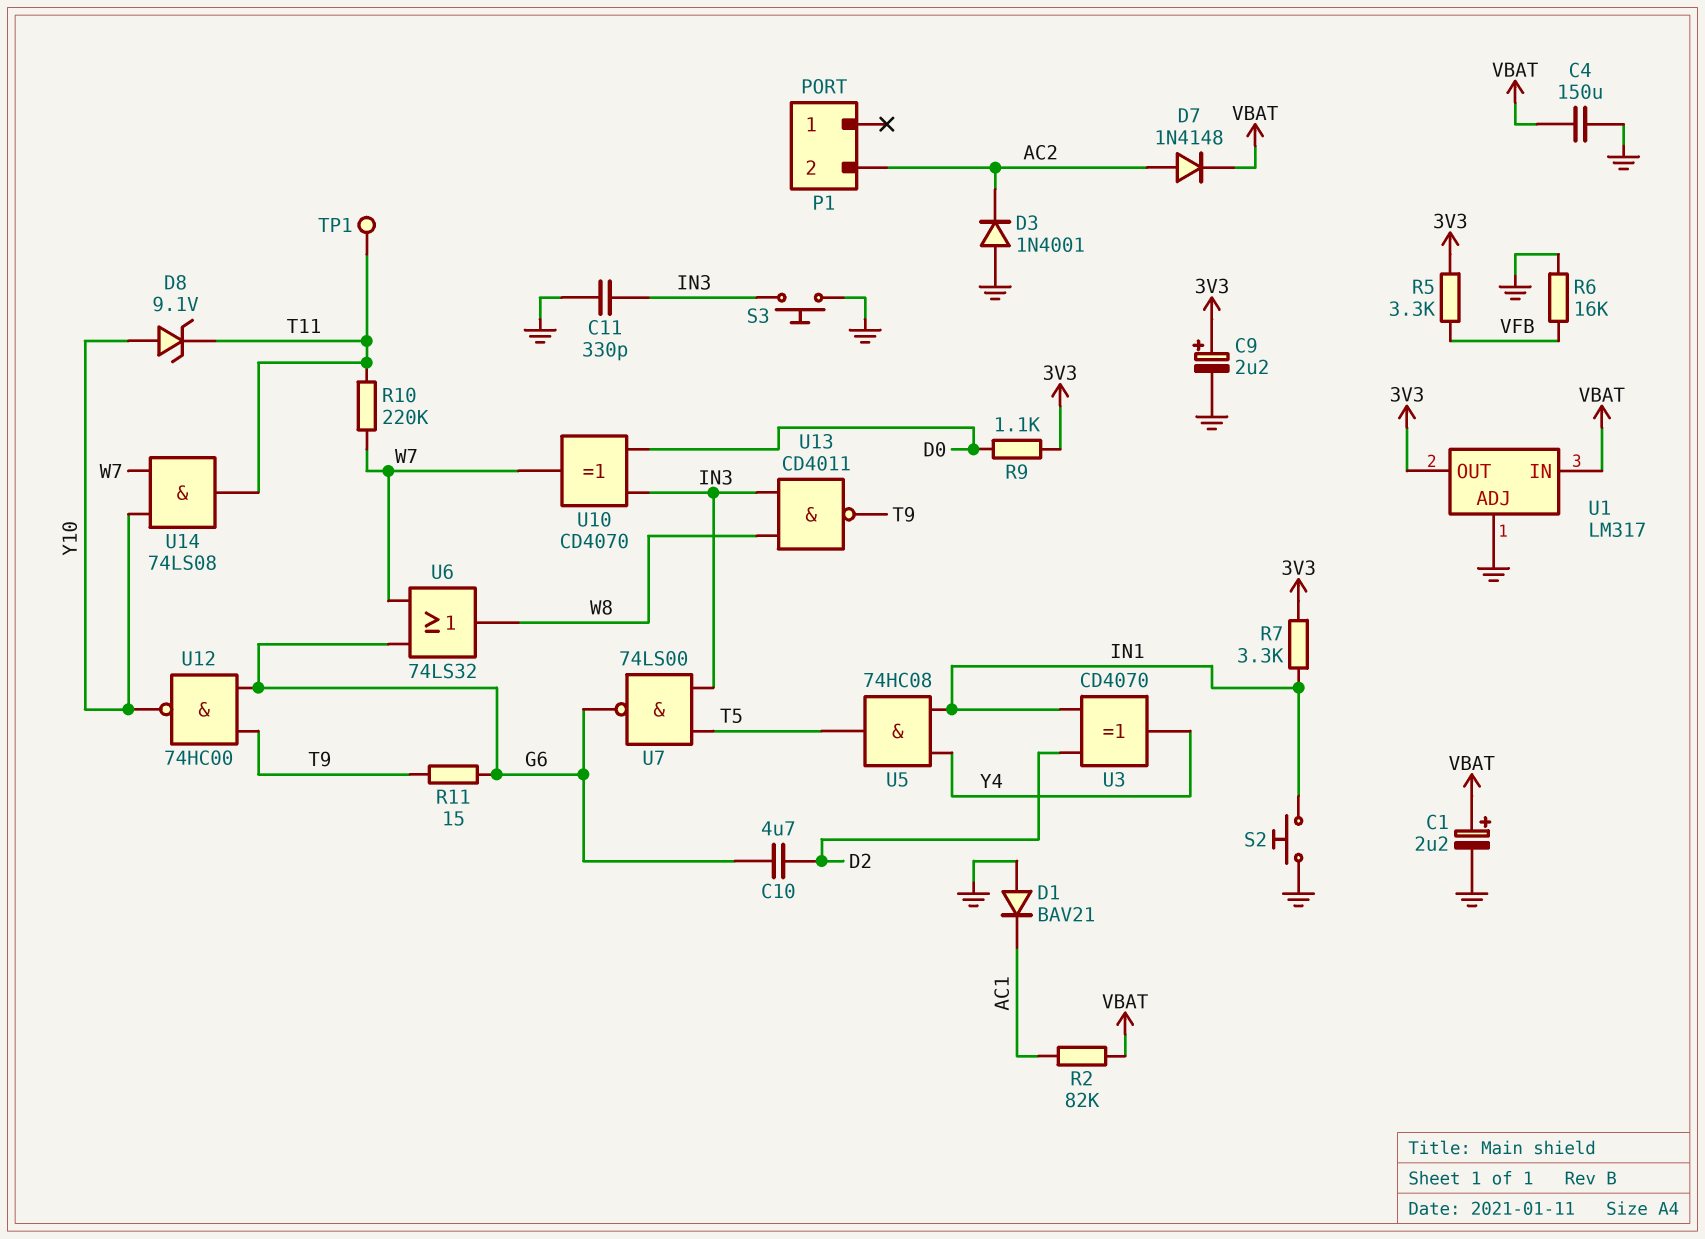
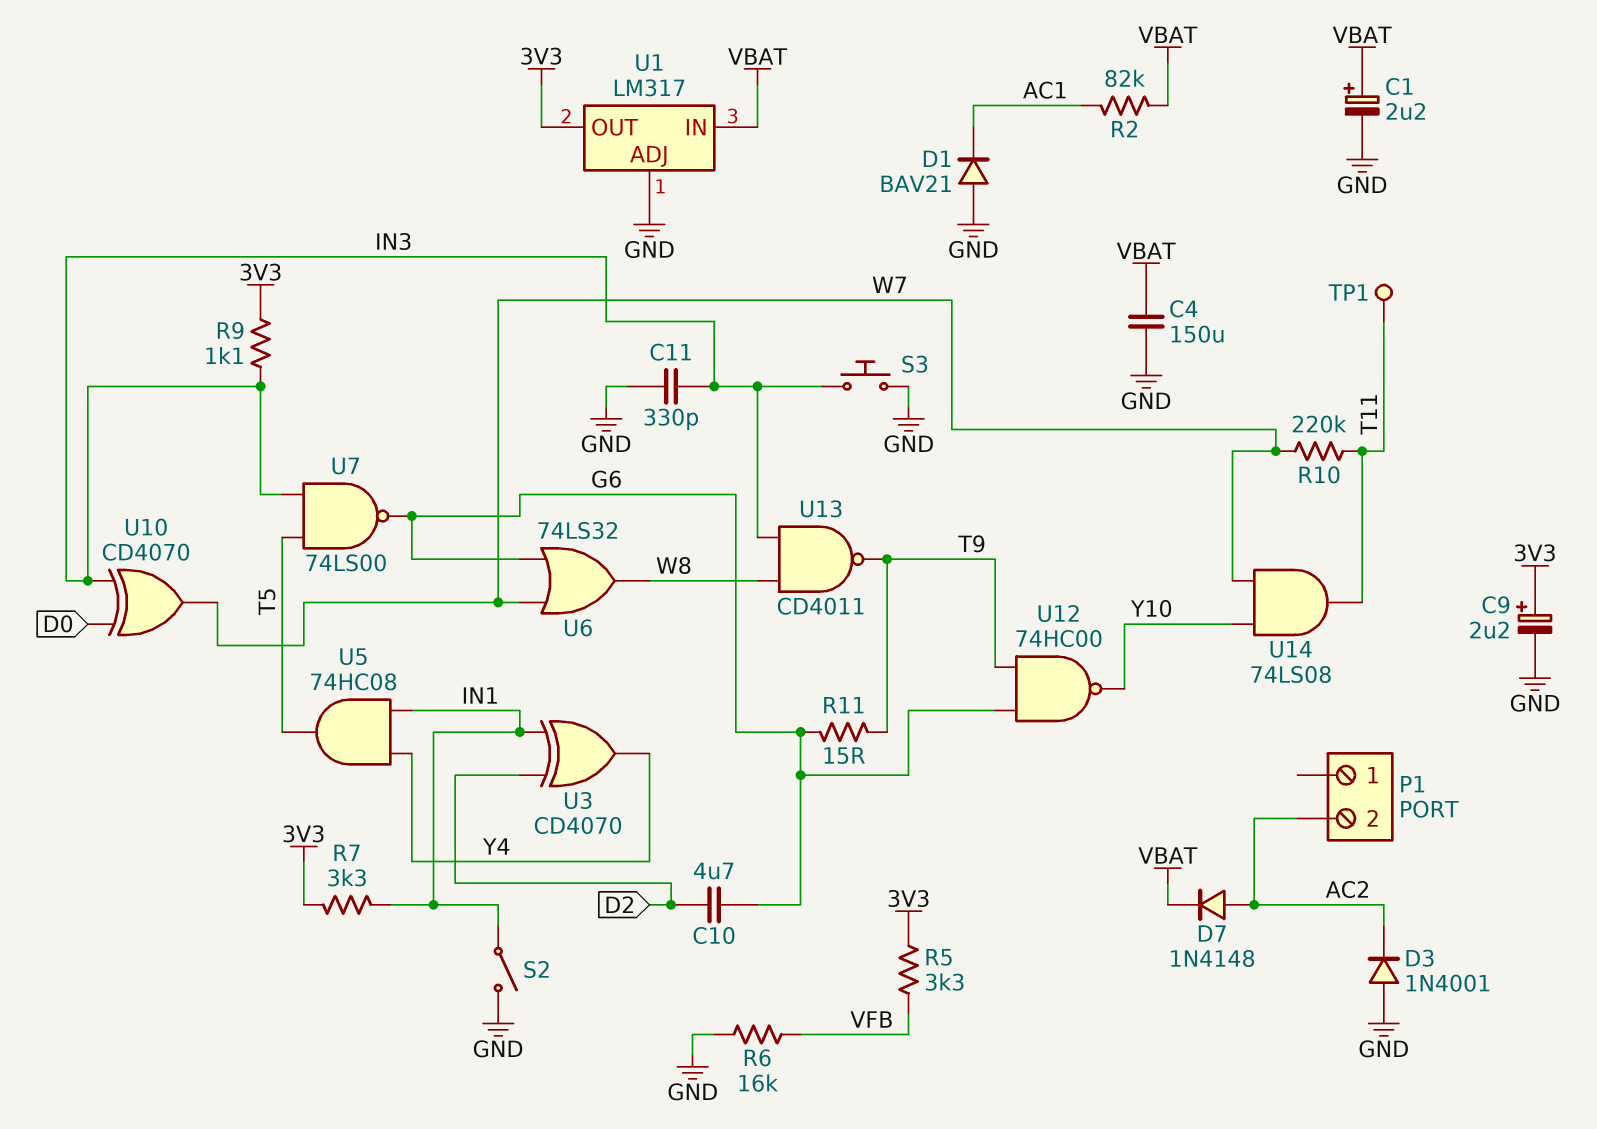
D8: zener 9.1V (A Y10, K T11) -> none
R9: 1.1k (3V3, D0) -> 1.1k (3V3, IN3)
S2: button (GND, IN1) -> switch (GND, IN1)

